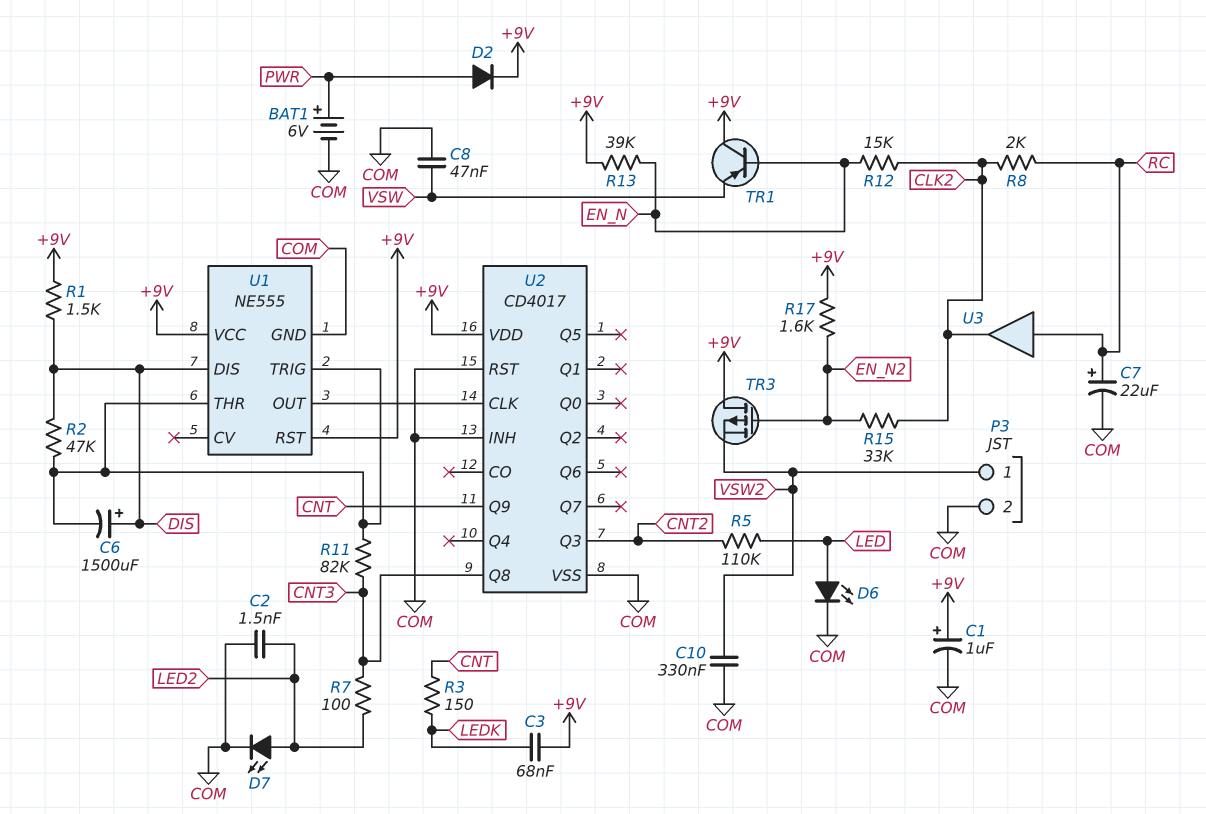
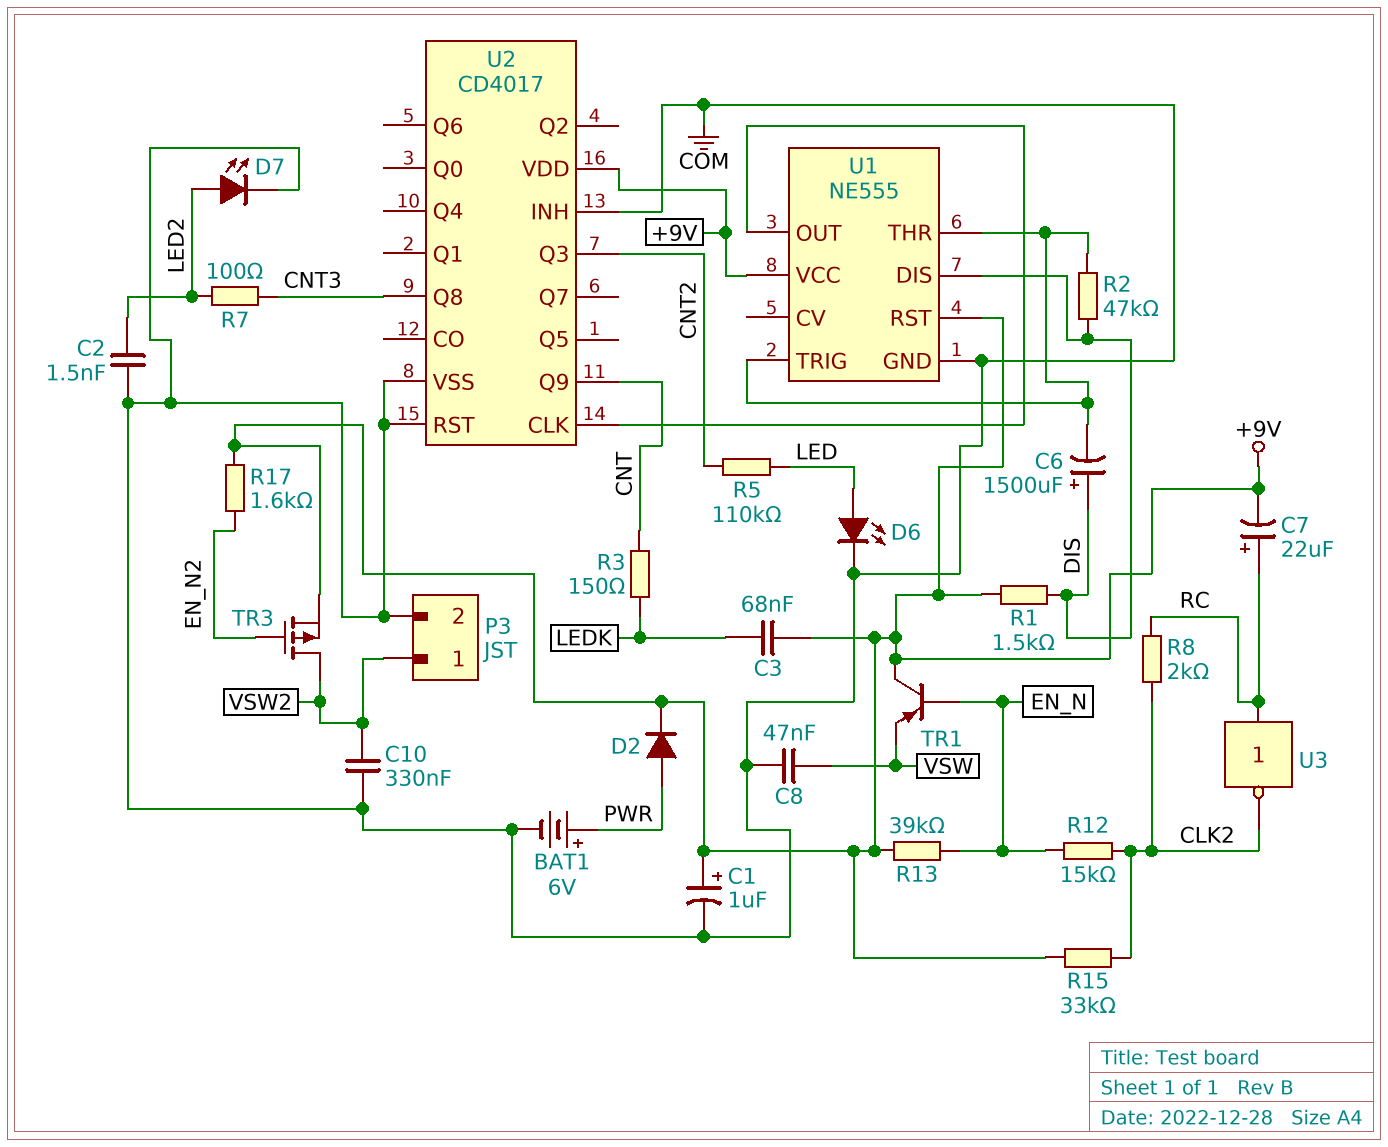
C7: 22uF (plus RC, minus COM) -> 22uF (plus RC, minus +9V)
R11: 82k (CNT3, U1/THR) -> none
R15: 33k (CLK2, EN_N2) -> 33k (+9V, CLK2)
TR3: PMOS (G EN_N2, D +9V, S VSW2) -> PMOS (G EN_N2, D VSW2, S +9V)
U3: buffer (in RC, out CLK2) -> NOT (in RC, out CLK2)

